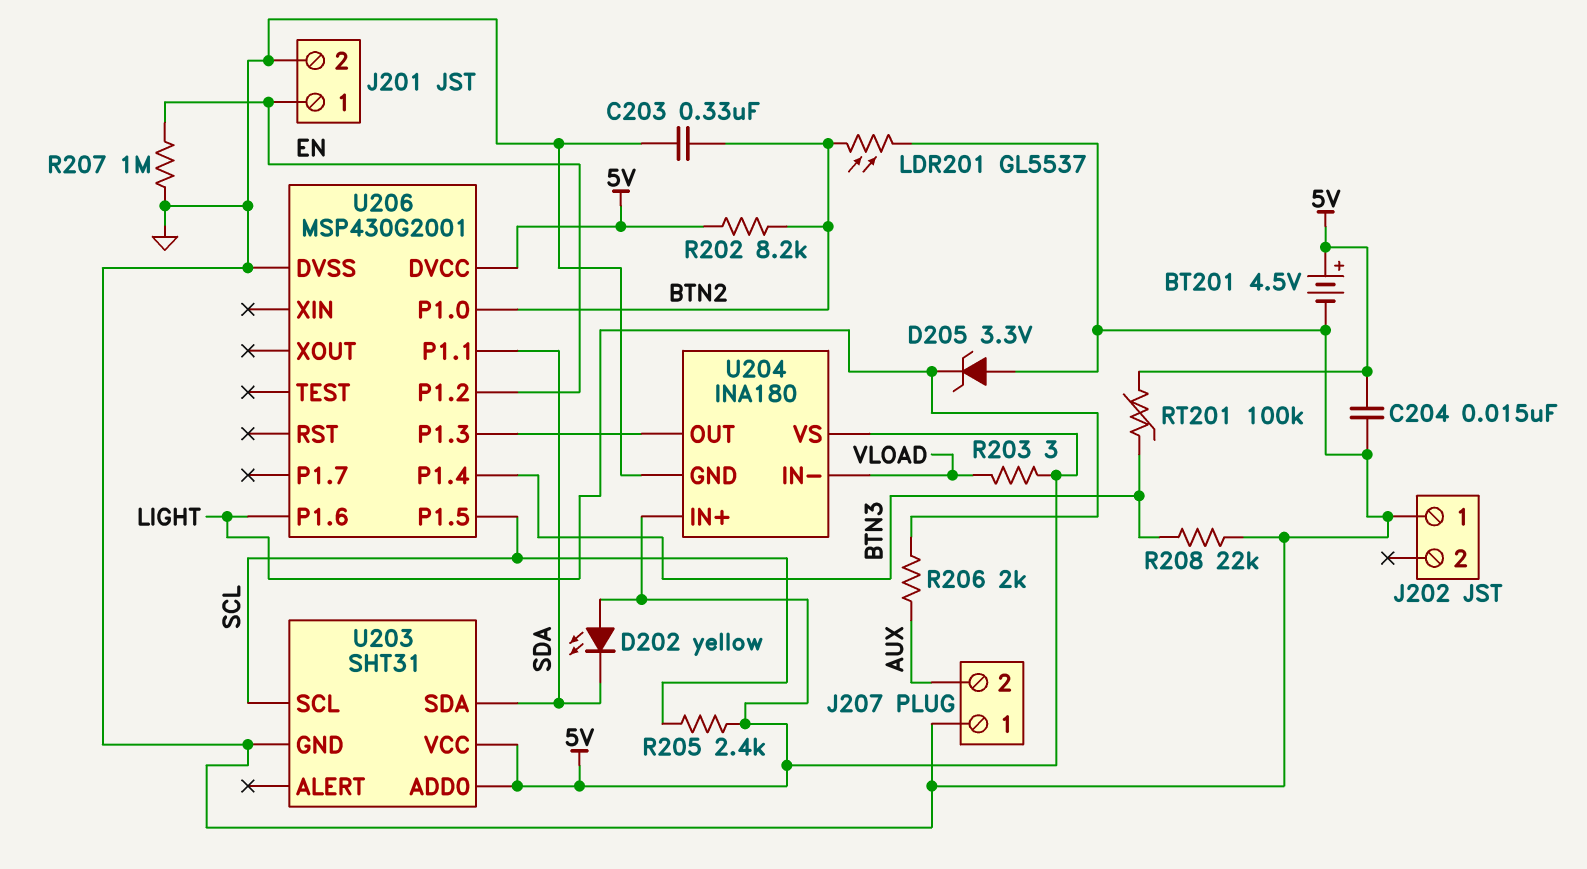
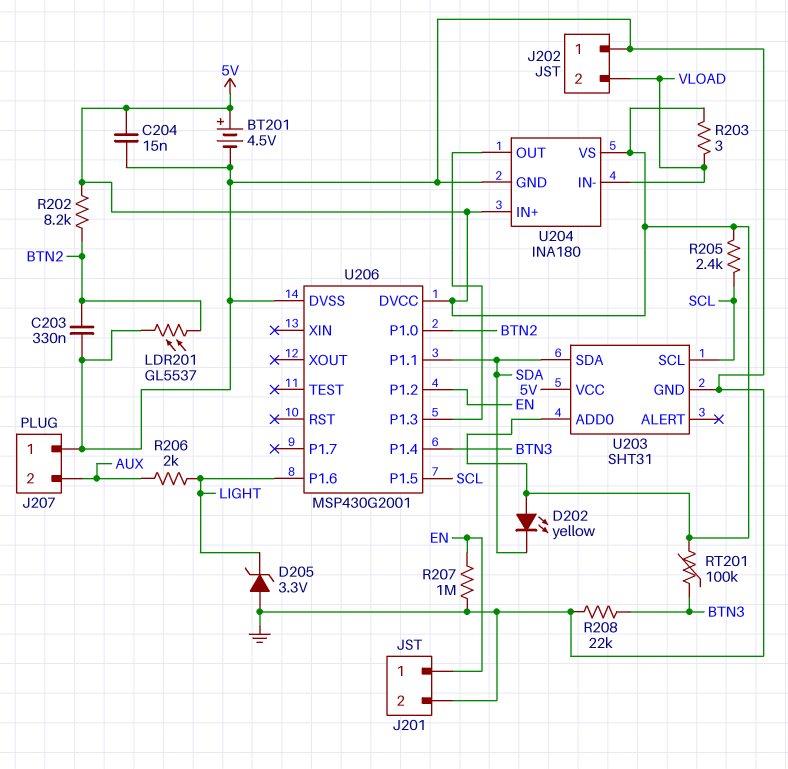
J202 pin 2: none -> VLOAD

